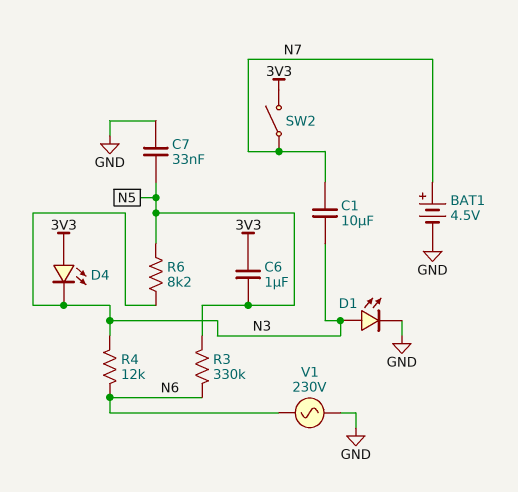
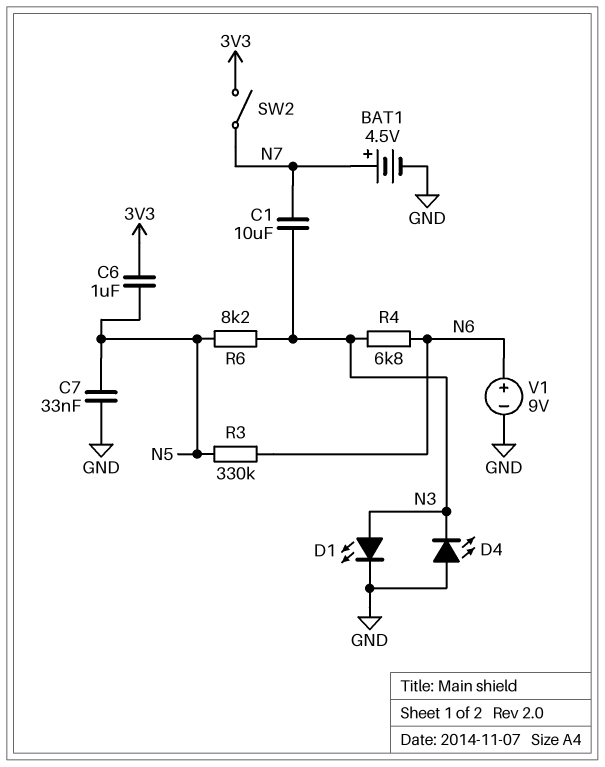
D4: LED (A 3V3, K N3) -> LED (A GND, K N3)
R4: 12k (N3, N6) -> 6.8k (N3, N6)
V1: AC 230V (GND, N6) -> 9V (plus N6, minus GND)

